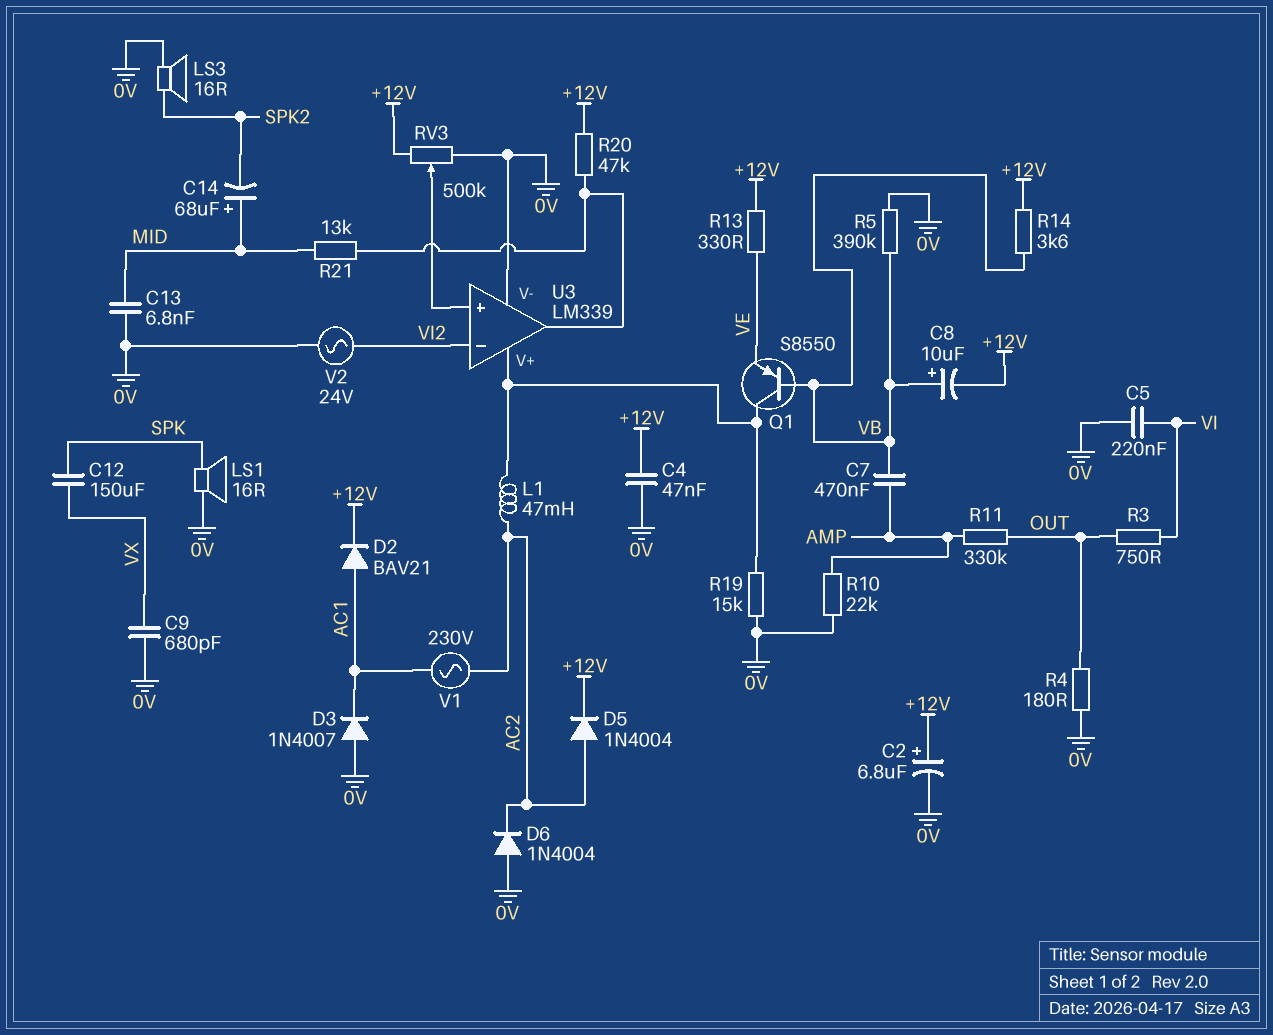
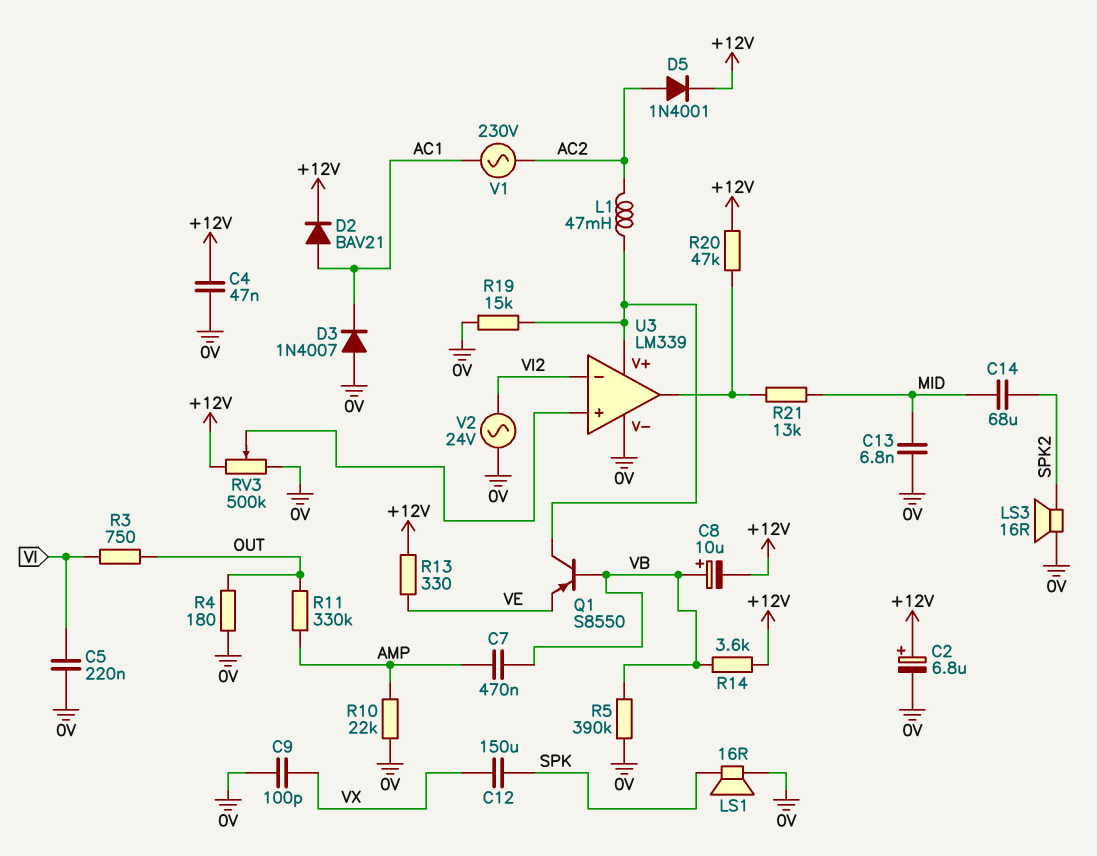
C9: 680pF (0V, VX) -> 100pF (0V, VX)
C14: 68uF (plus MID, minus SPK2) -> 68uF (MID, SPK2)
D5: diode 1N4004 (A AC2, K +12V) -> diode 1N4001 (A AC2, K +12V)
D6: diode 1N4004 (A 0V, K AC2) -> none

